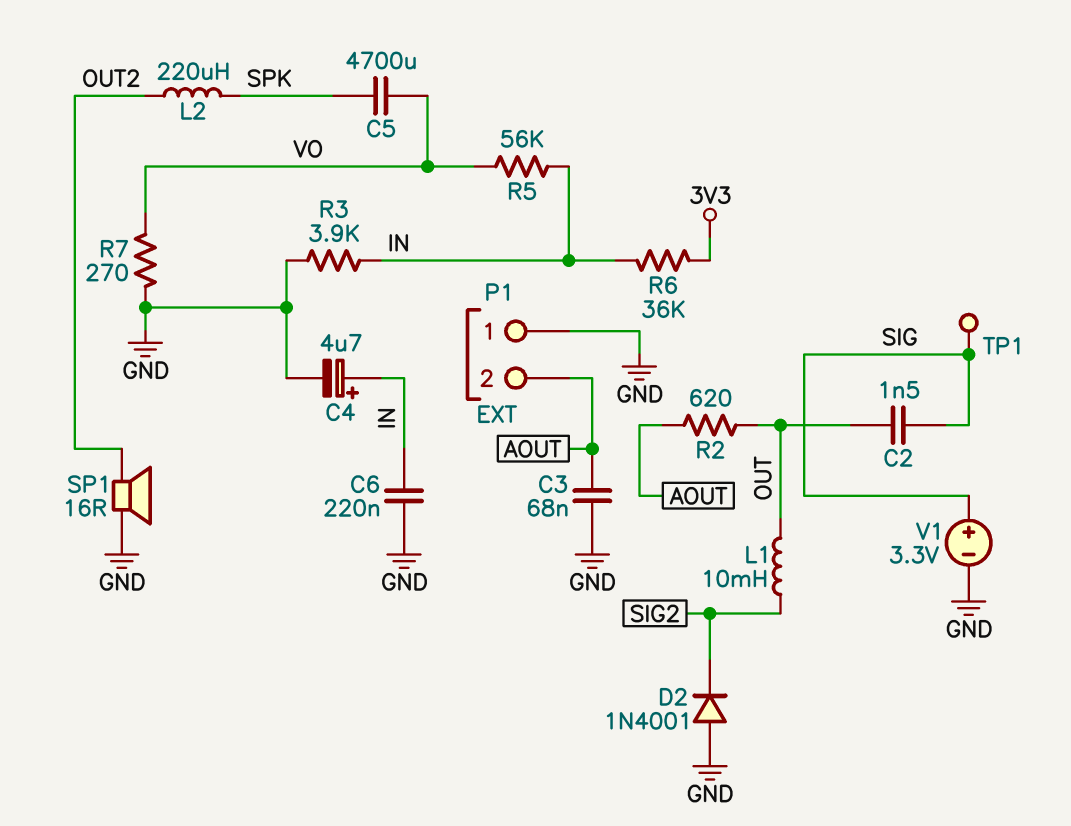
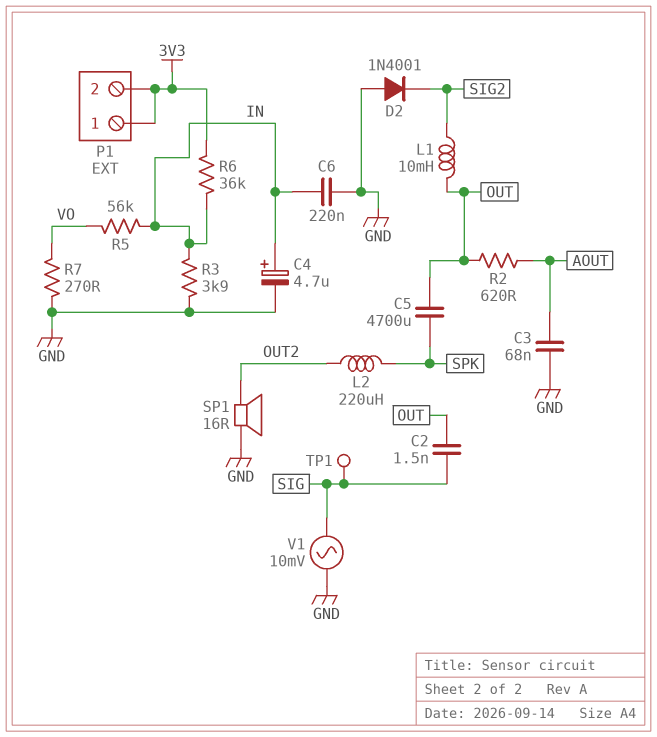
C5: 4700uF (SPK, VO) -> 4700uF (OUT, SPK)
P1 pin 1: GND -> 3V3
P1 pin 2: AOUT -> 3V3
V1: 3.3V (plus SIG, minus GND) -> AC 10mV (GND, SIG)

